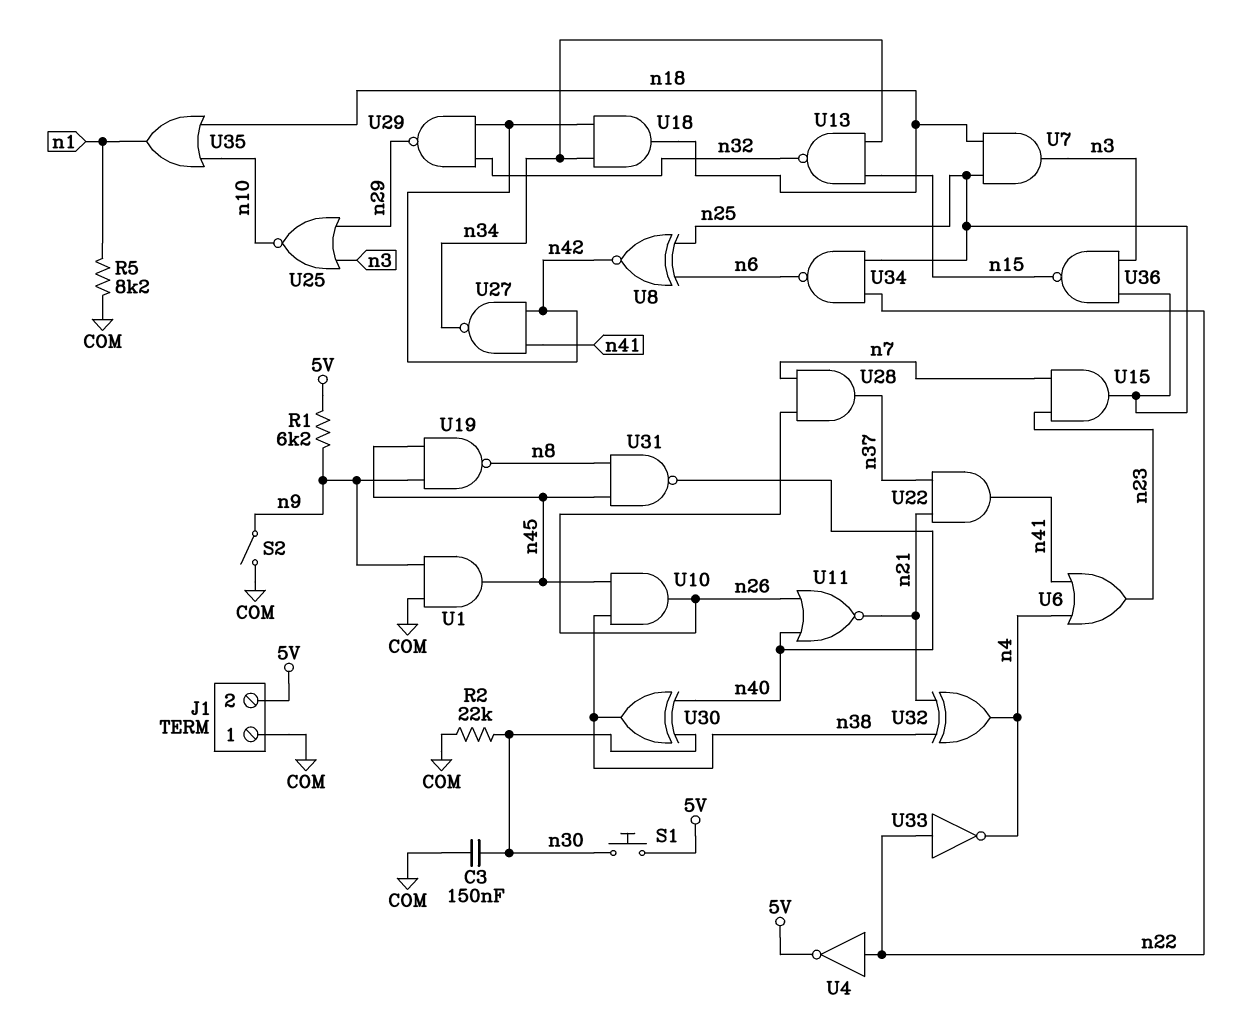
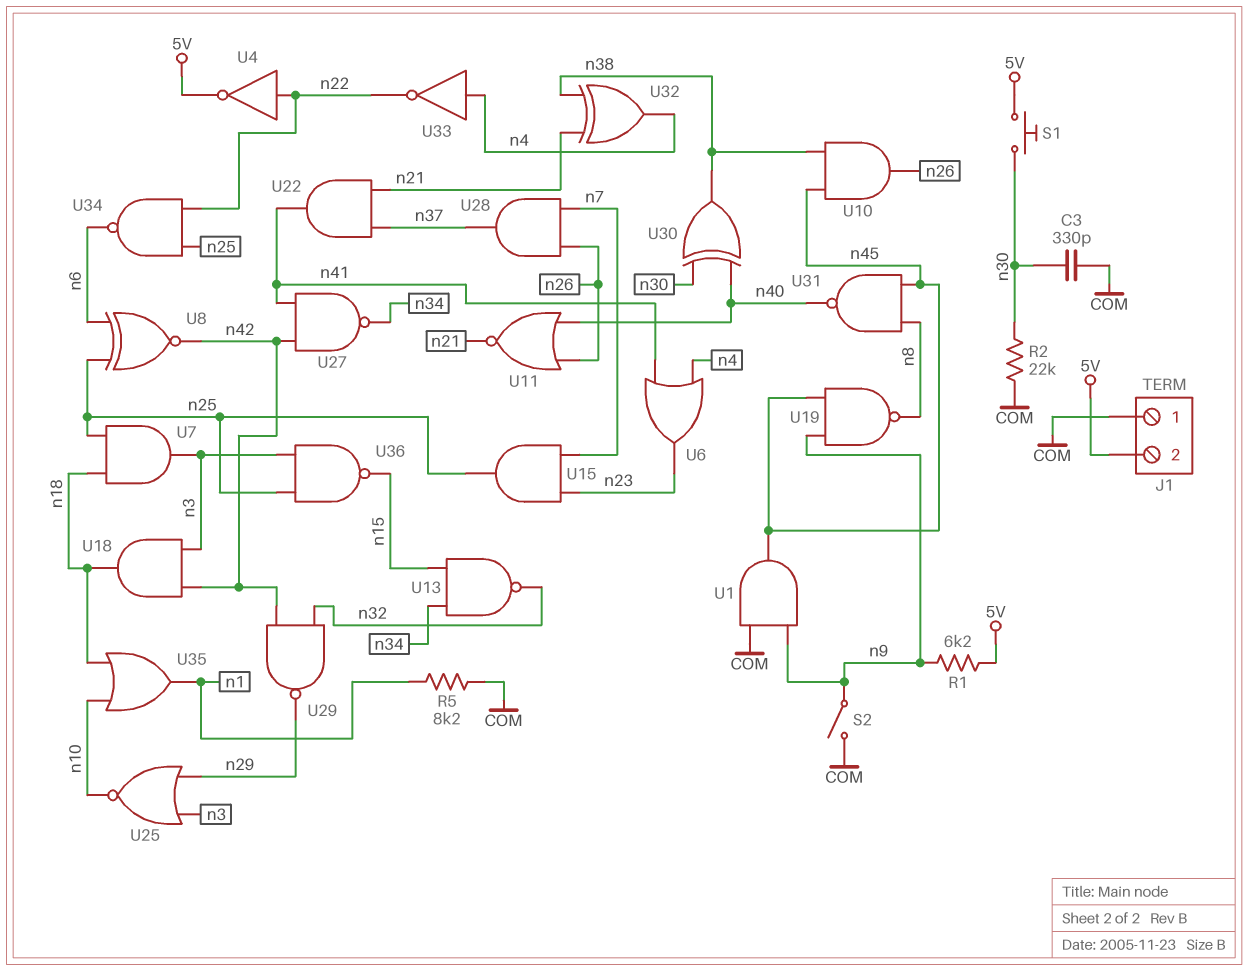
C3: 150nF (COM, n30) -> 330pF (COM, n30)
U18: AND (in n34, in n42, out n18) -> AND (in n3, in n42, out n18)
U33: NOT (in n22, out n4) -> NOT (in n4, out n22)

